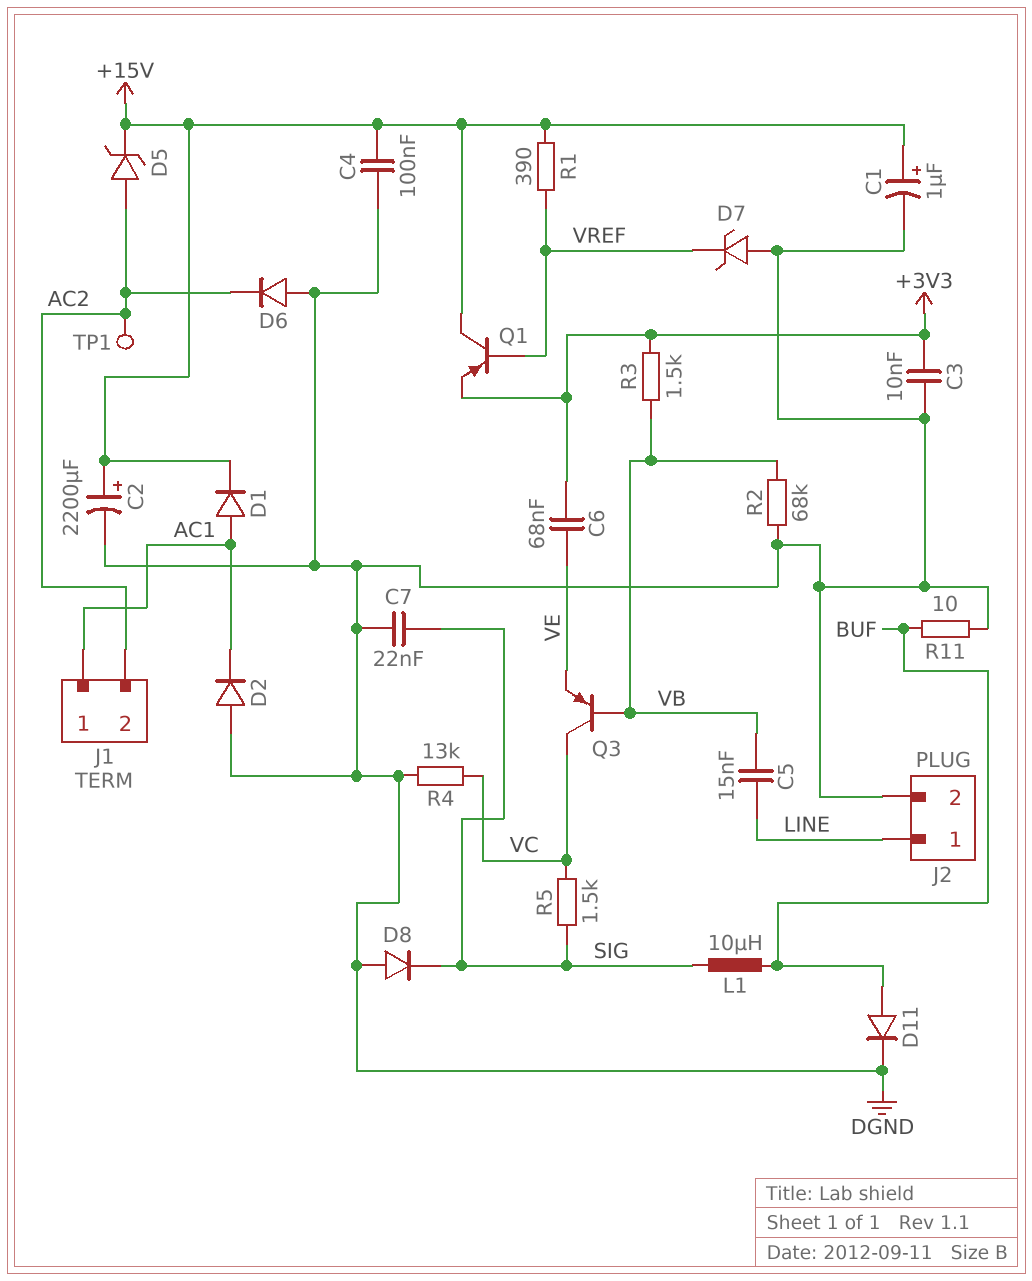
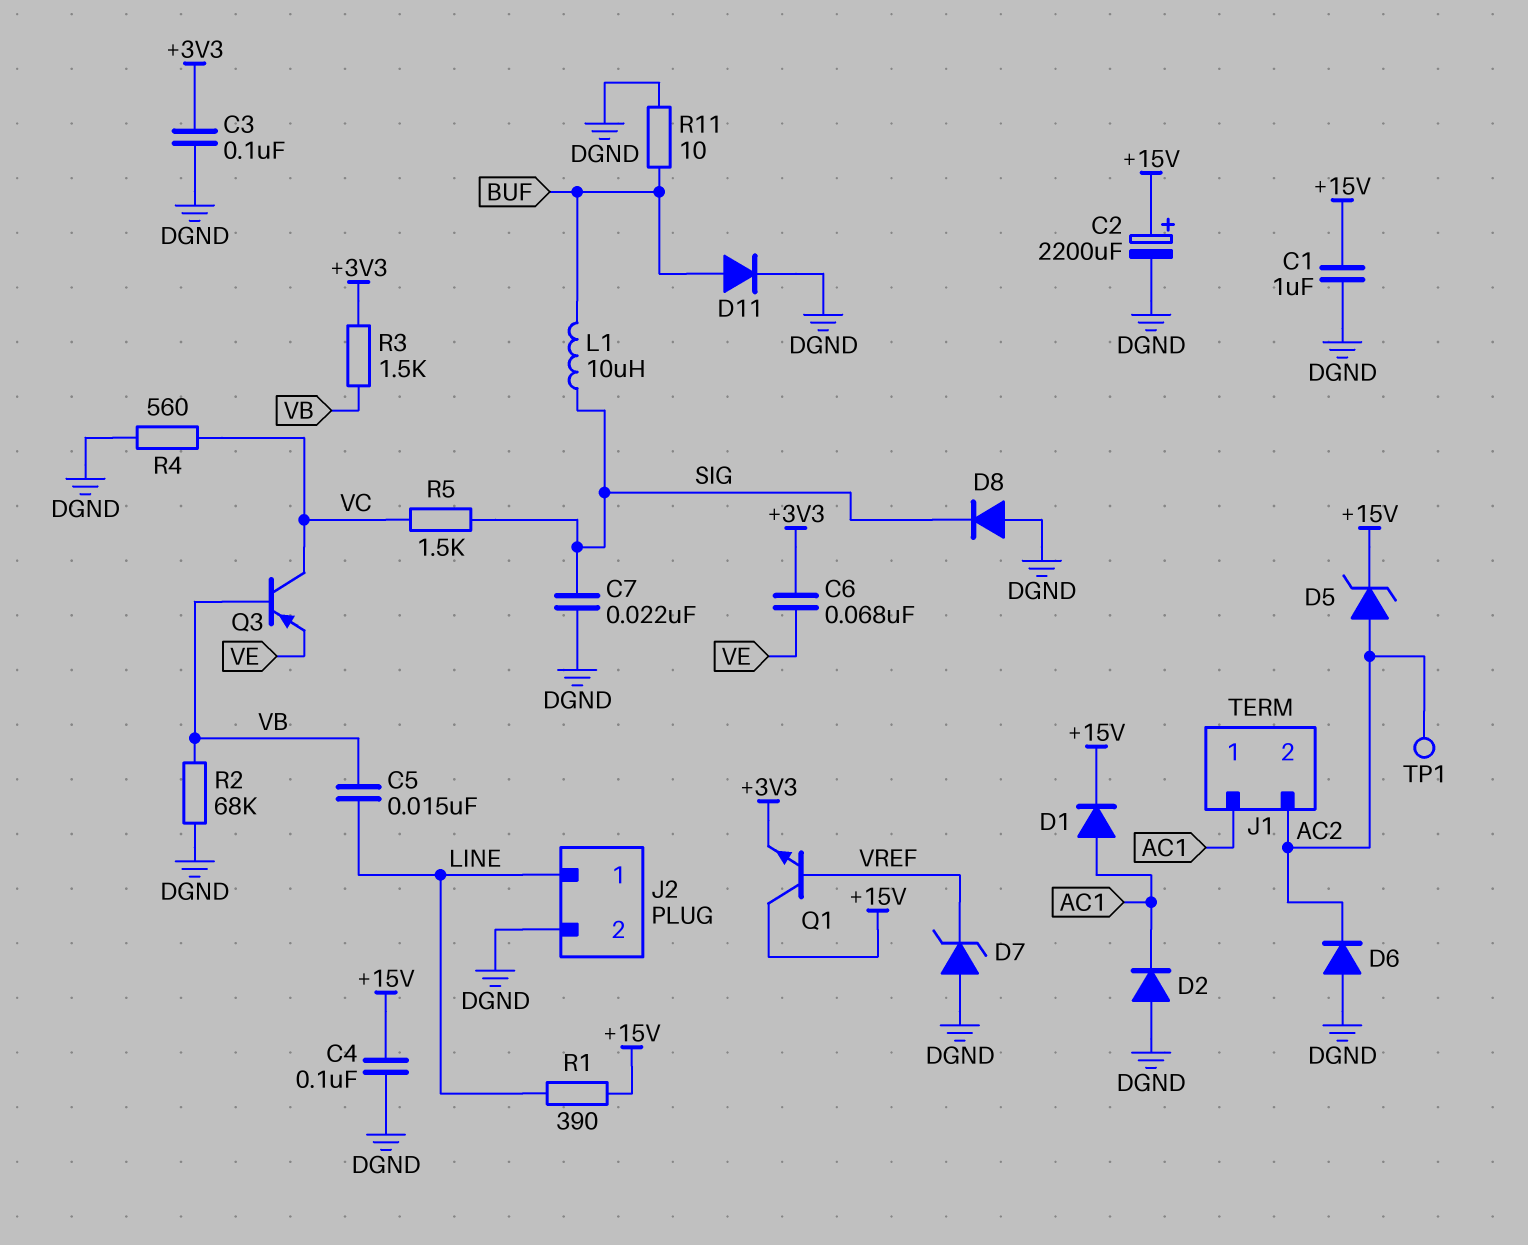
C1: 1uF (plus +15V, minus DGND) -> 1uF (+15V, DGND)
C3: 10nF (+3V3, DGND) -> 100nF (+3V3, DGND)
Q1: PNP (B VREF, C +15V, E +3V3) -> NPN (B VREF, C +15V, E +3V3)
R1: 390 (+15V, VREF) -> 390 (+15V, LINE)
R4: 13k (DGND, VC) -> 560 (DGND, VC)

